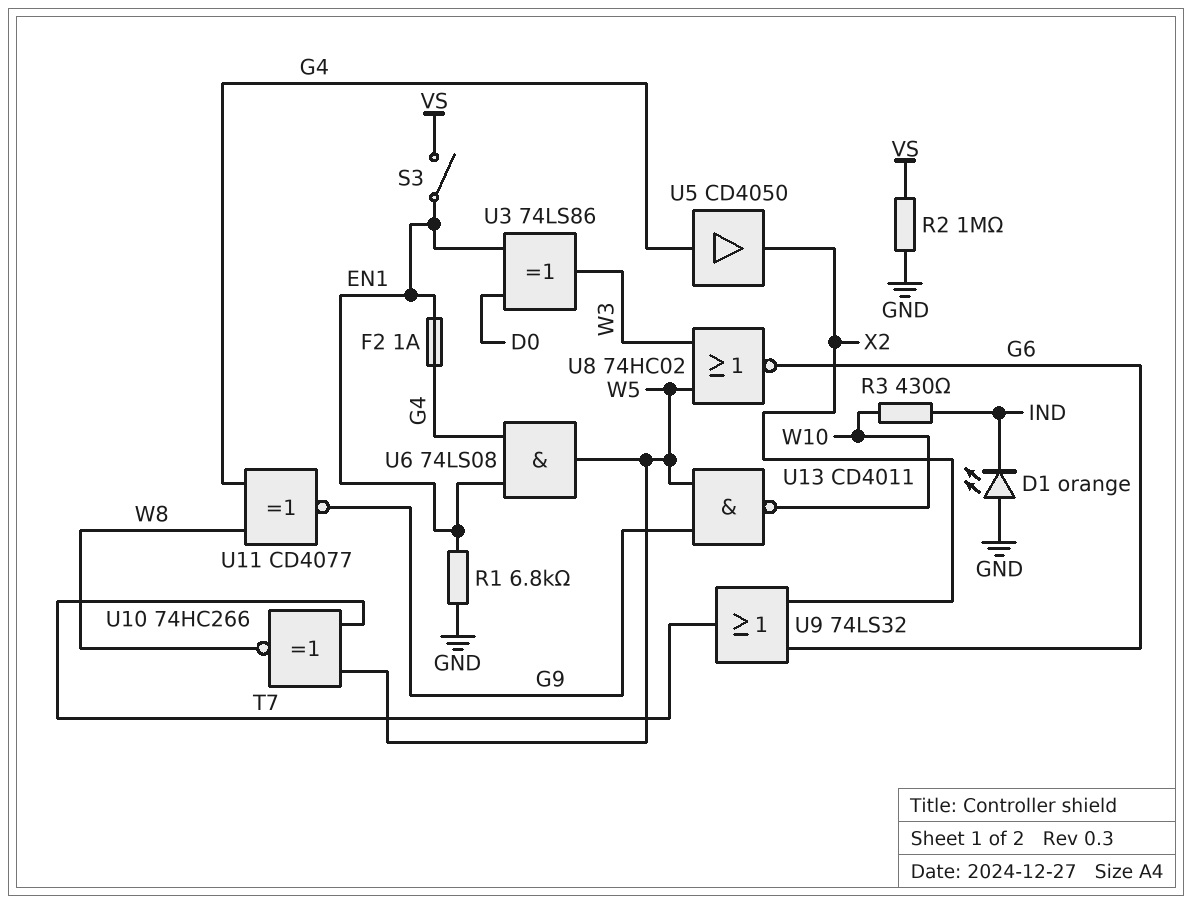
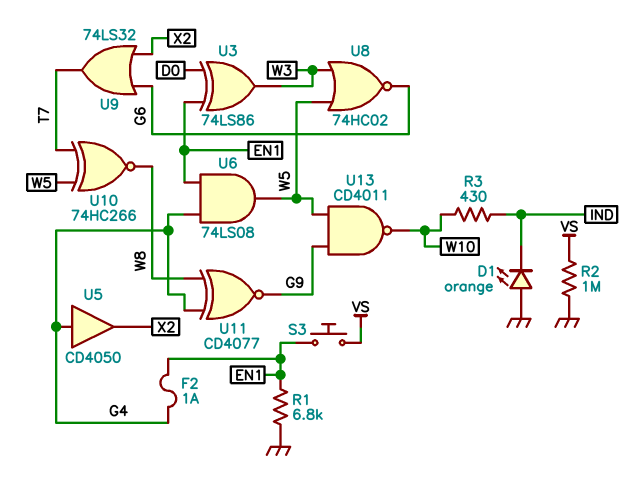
S3: switch (EN1, VS) -> button (EN1, VS)

